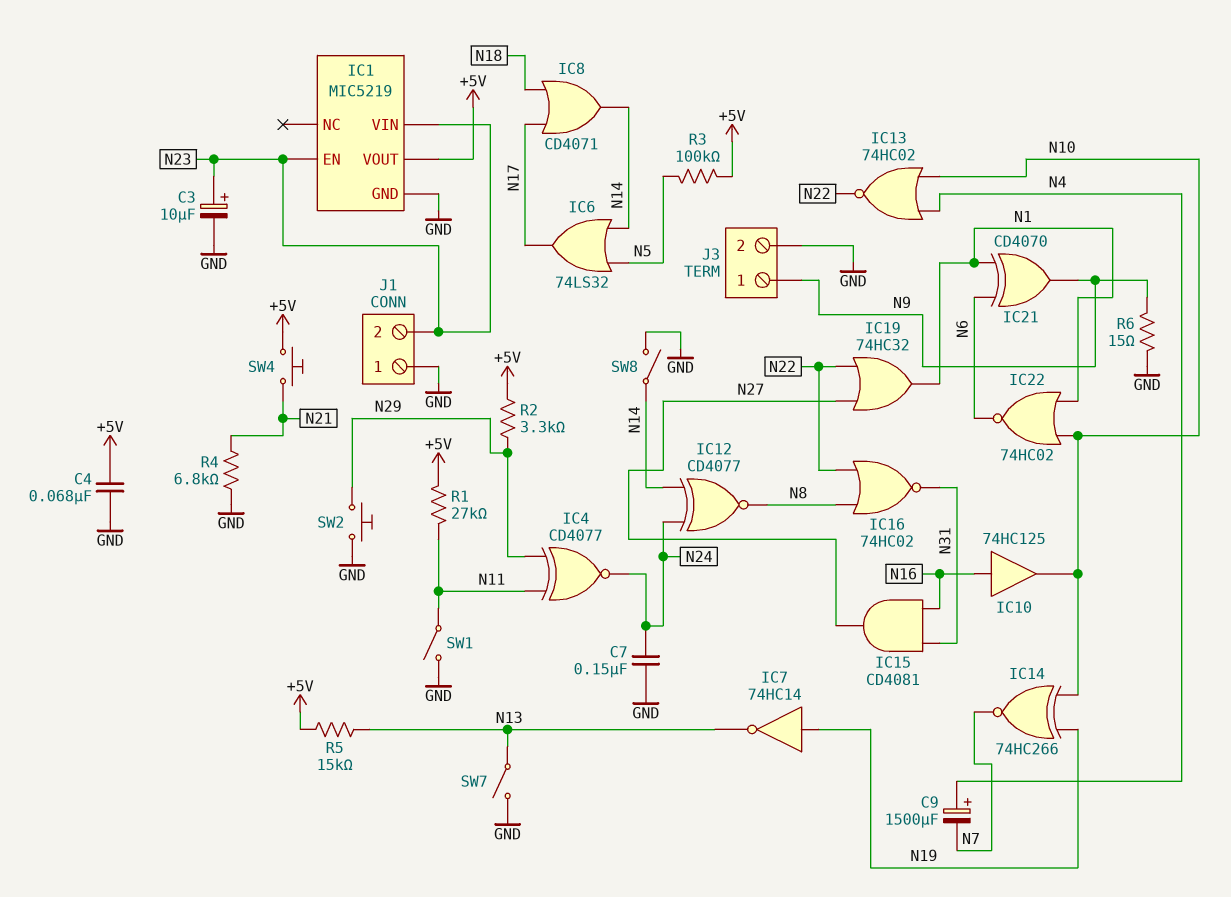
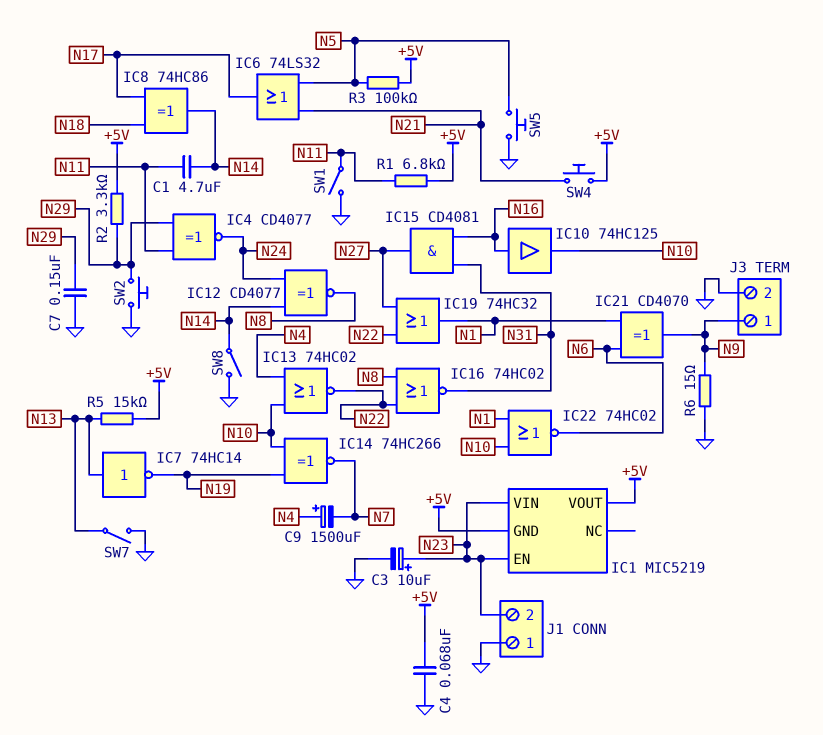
C1: none -> 4.7uF (N11, N14)
C7: 150nF (GND, N24) -> 150nF (GND, N29)
IC1 pin GND: GND -> +5V
IC6: OR 74LS32 (in N5, in N14, out N17) -> OR 74LS32 (in N5, in N21, out N17)
IC7: NOT 74HC14 (in N19, out N13) -> NOT 74HC14 (in N13, out N19)
IC8: OR CD4071 (in N17, in N18, out N14) -> XOR 74HC86 (in N17, in N18, out N14)
R1: 27k (+5V, N11) -> 6.8k (+5V, N11)
R4: 6.8k (GND, N21) -> none
SW5: none -> button (GND, N5)

